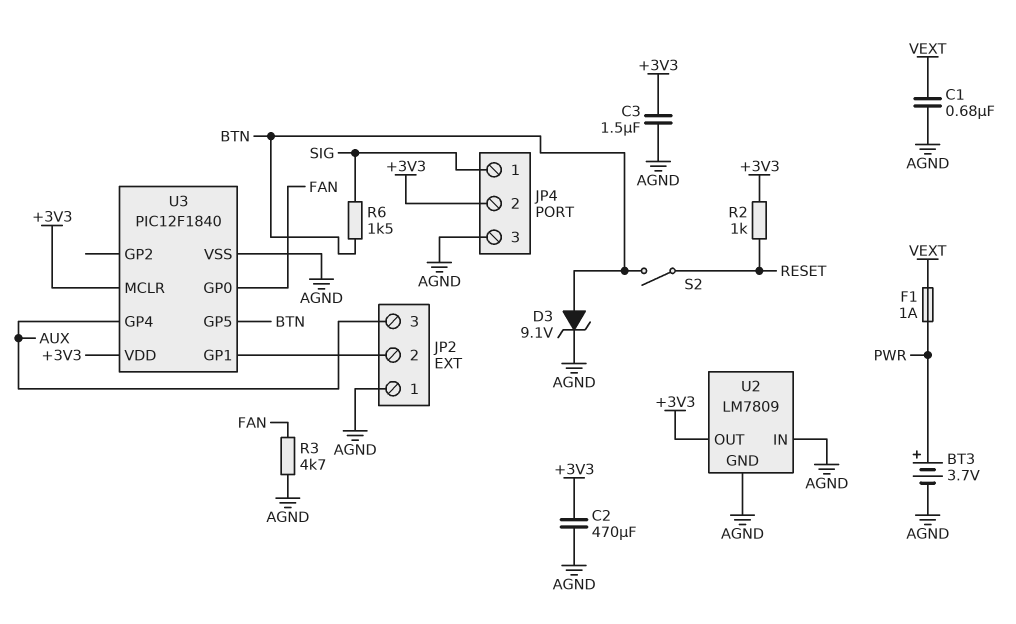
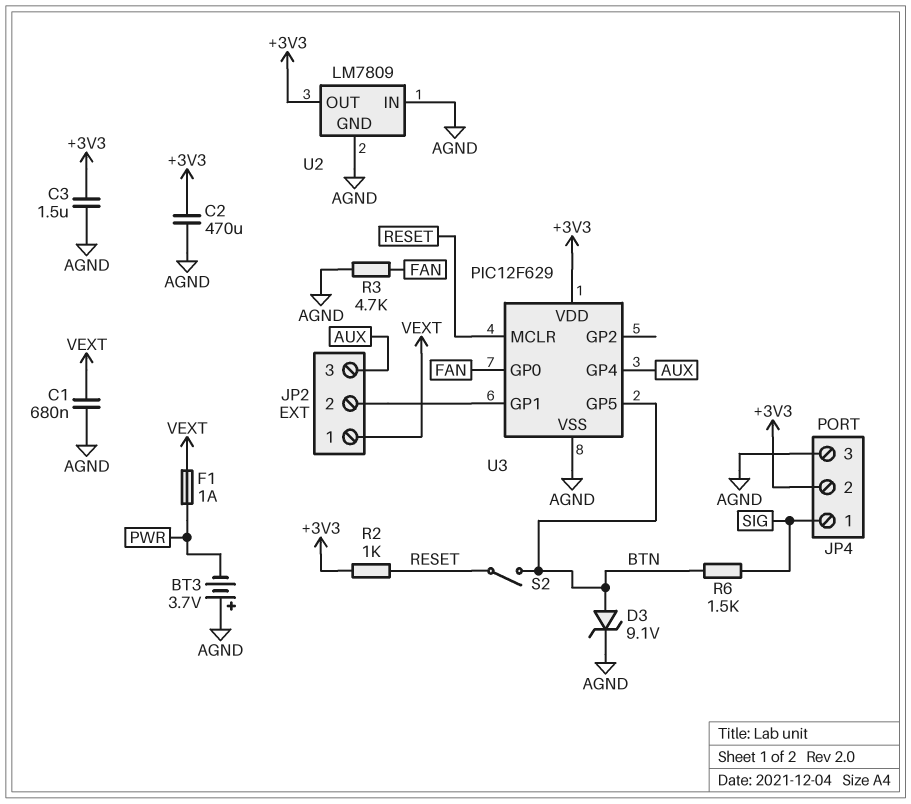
BT3: 3.7V (plus PWR, minus AGND) -> 3.7V (plus AGND, minus PWR)
JP2 pin 1: AGND -> VEXT
U3: PIC12F1840 -> PIC12F629
U3 pin MCLR: +3V3 -> RESET

